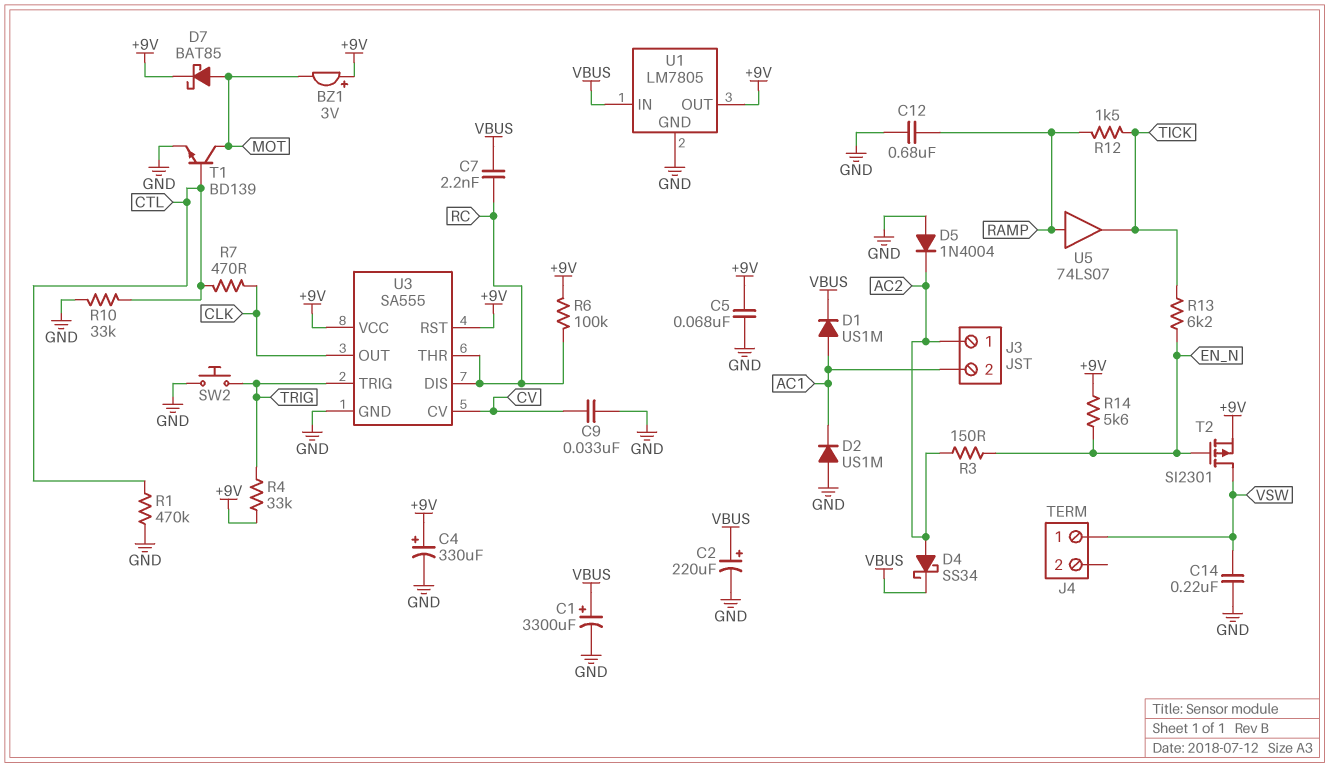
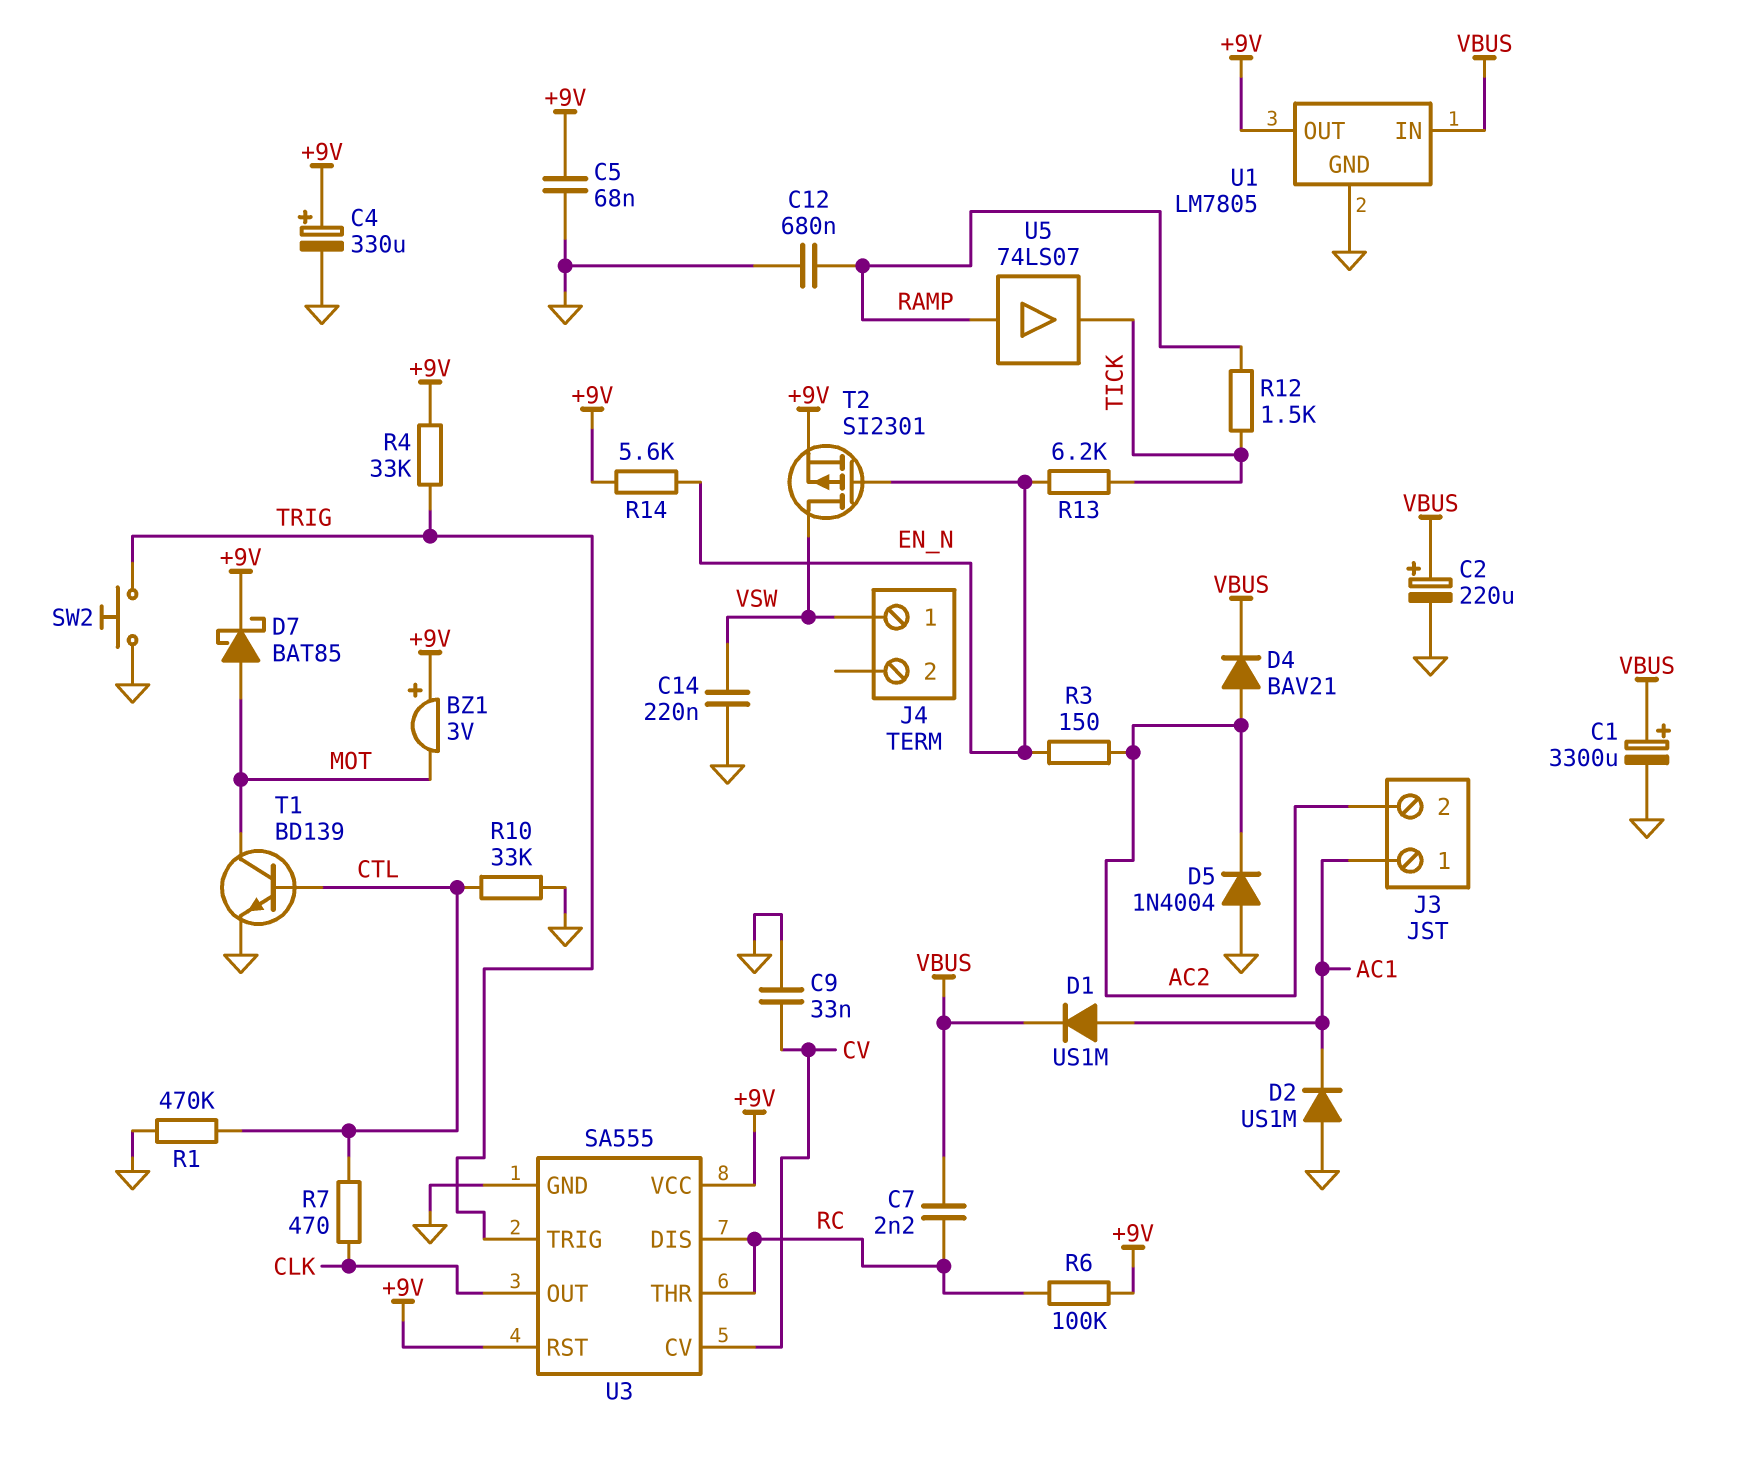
D4: schottky SS34 (A AC2, K VBUS) -> diode BAV21 (A AC2, K VBUS)
J3 pin 1: AC2 -> AC1
J3 pin 2: AC1 -> AC2

